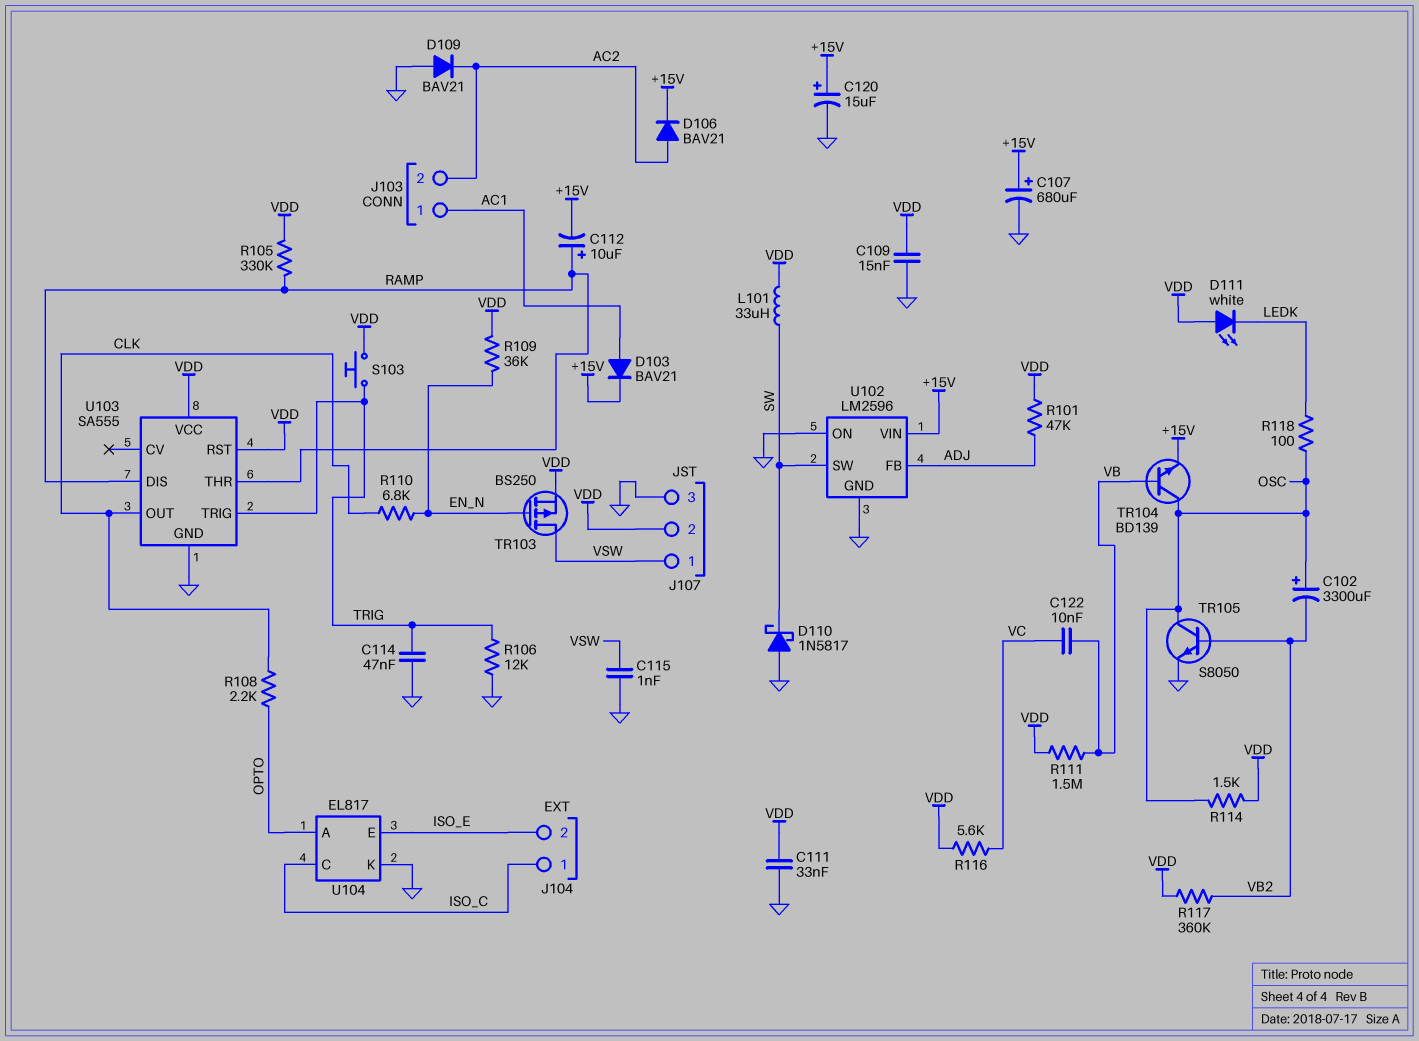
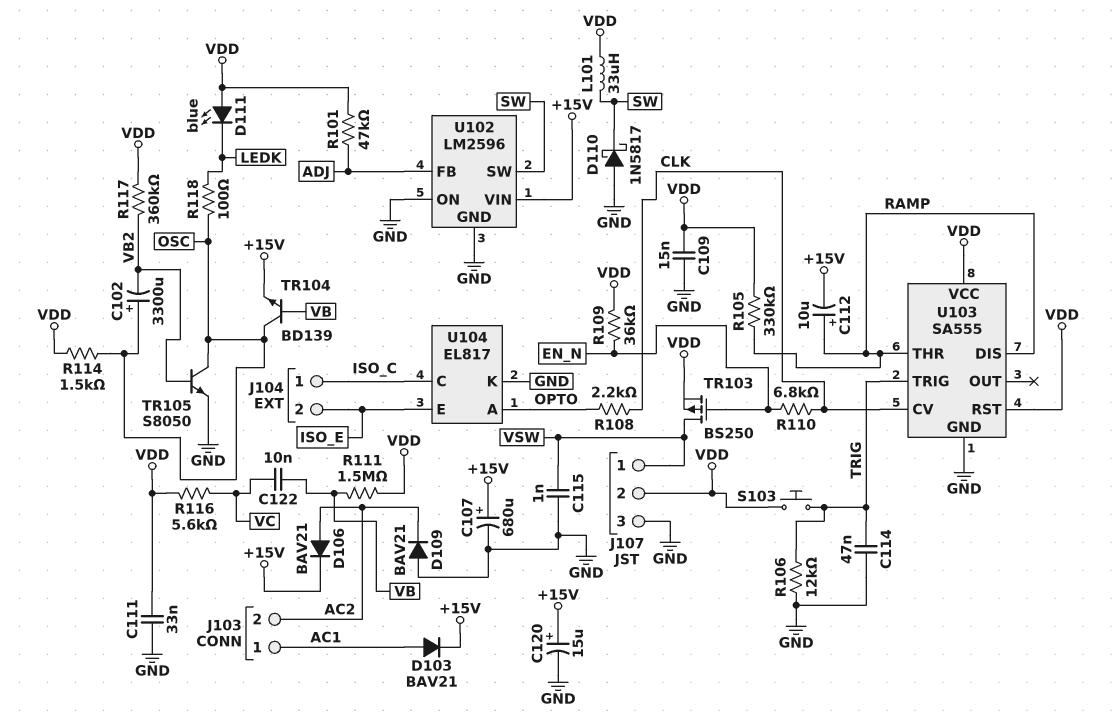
D111: LED white (A VDD, K LEDK) -> LED blue (A VDD, K LEDK)
U103 pin CV: none -> CLK
U103 pin OUT: CLK -> none

